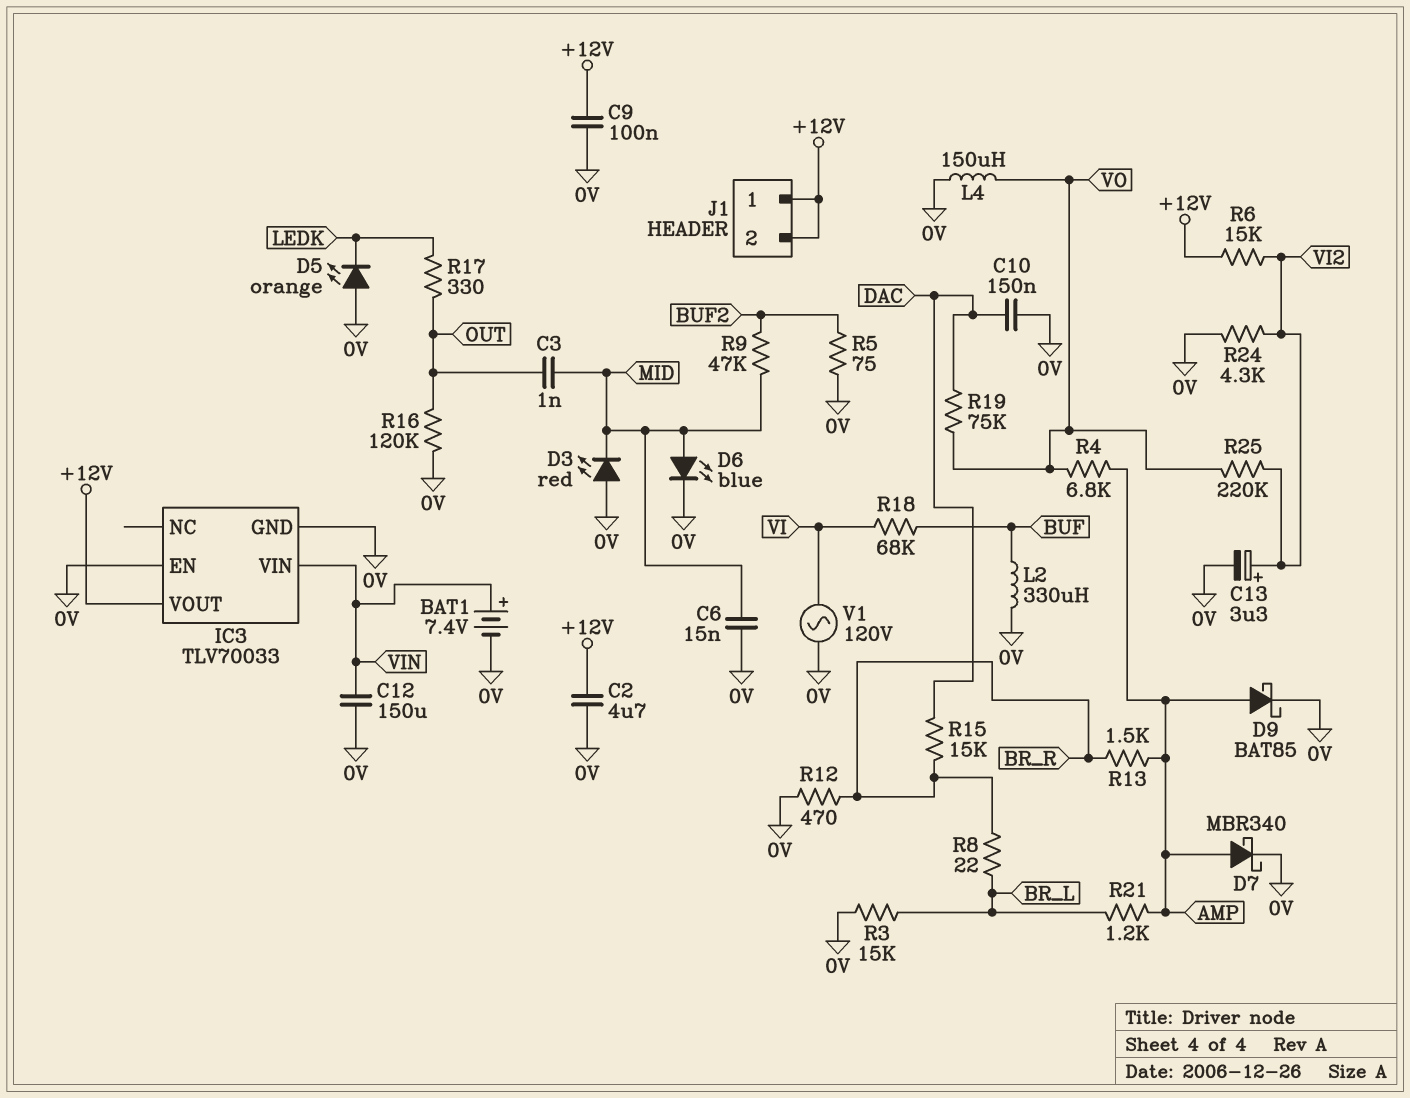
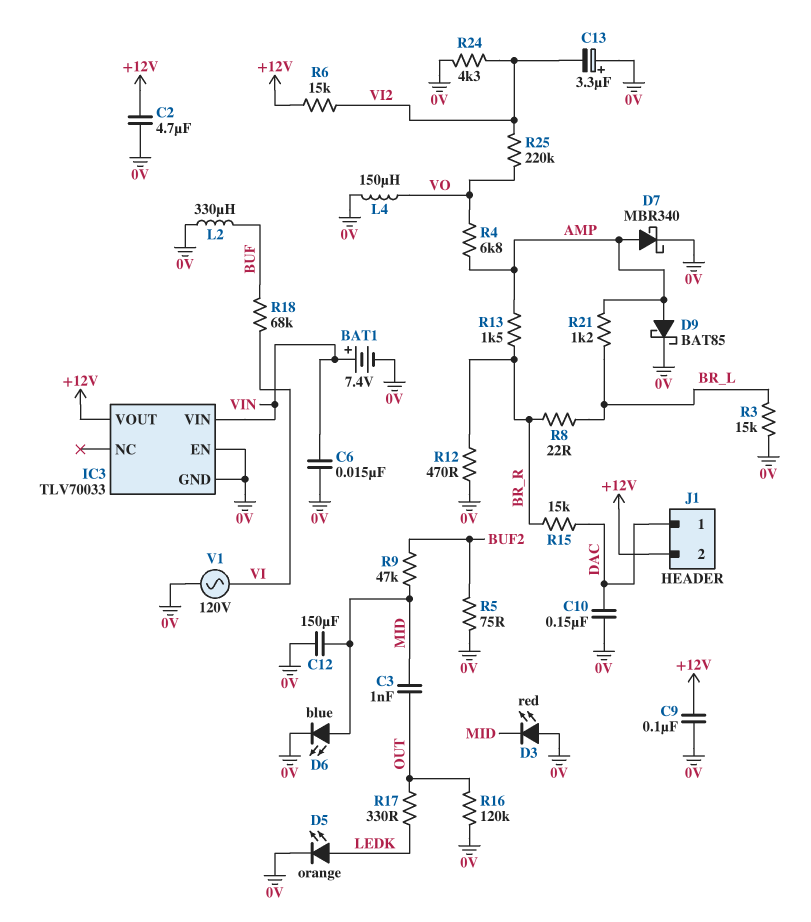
C6: 15nF (0V, MID) -> 15nF (0V, VIN)
C12: 150uF (0V, VIN) -> 150uF (0V, MID)
C13: 3.3uF (plus VI2, minus 0V) -> 3.3uF (plus 0V, minus VI2)
D5: LED orange (A 0V, K LEDK) -> LED orange (A LEDK, K 0V)
J1 pin 1: +12V -> DAC
R19: 75k (DAC, VO) -> none

